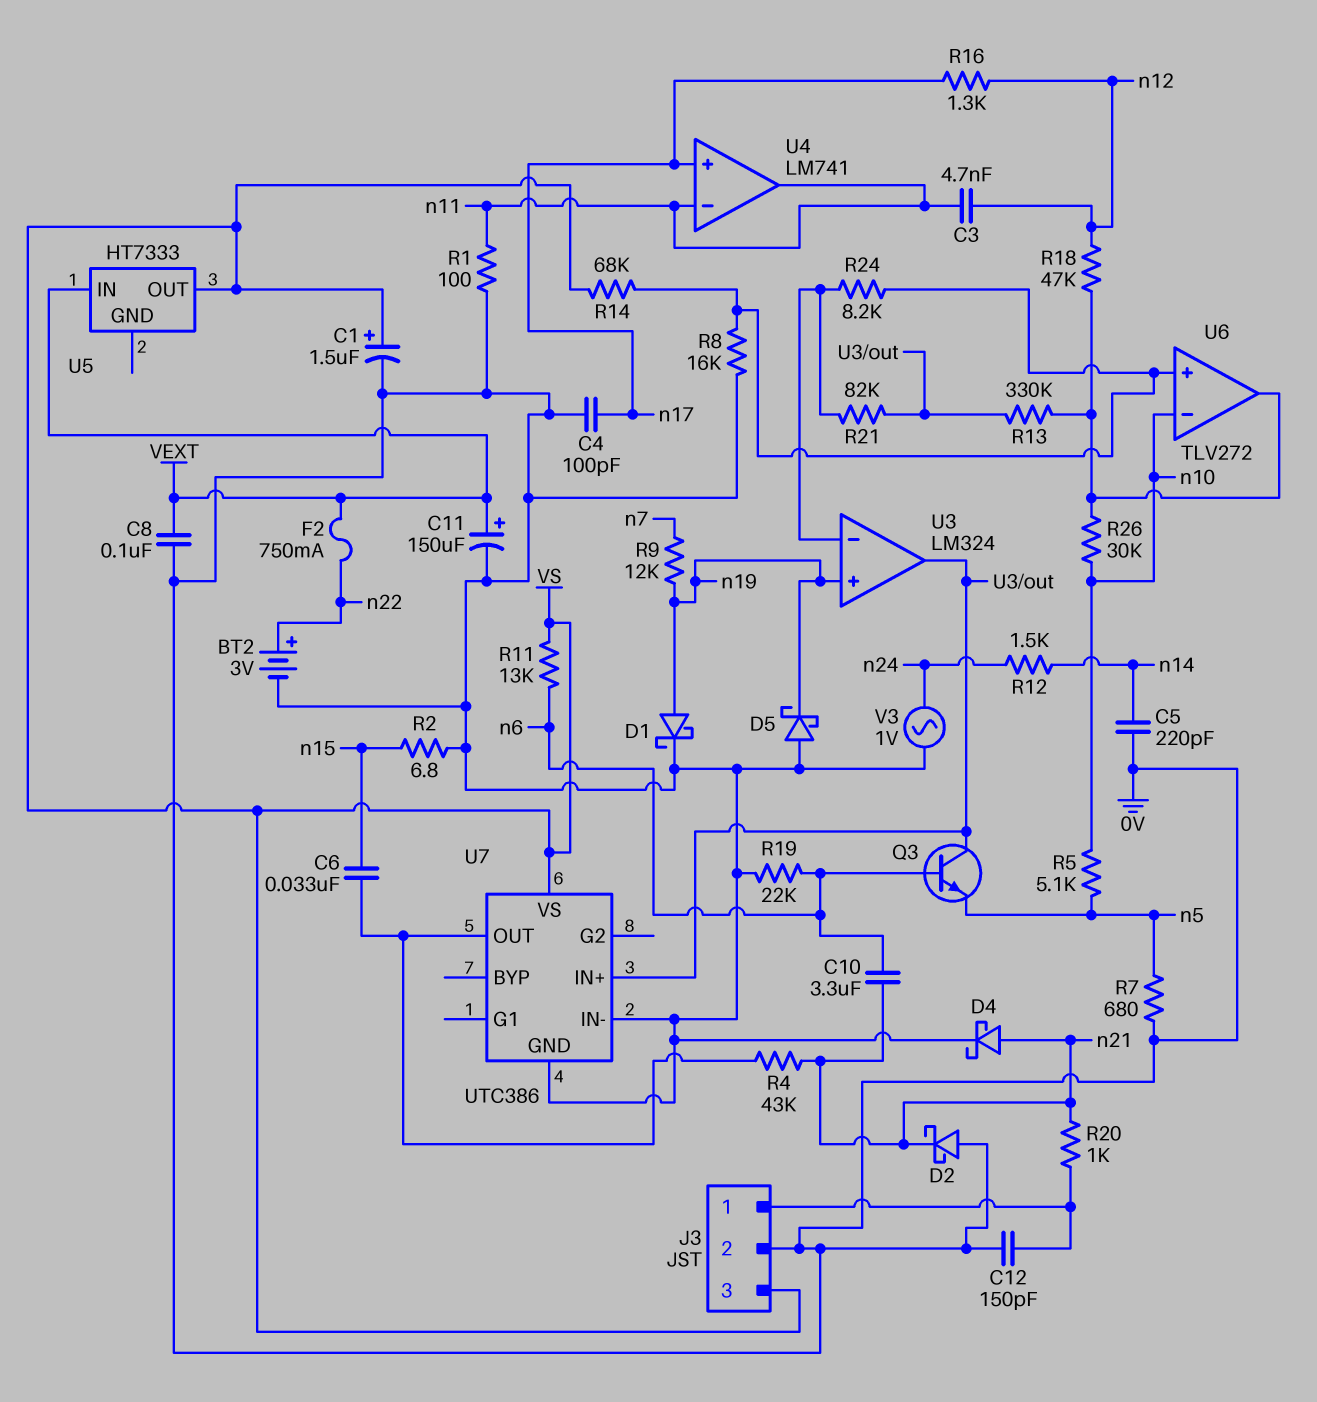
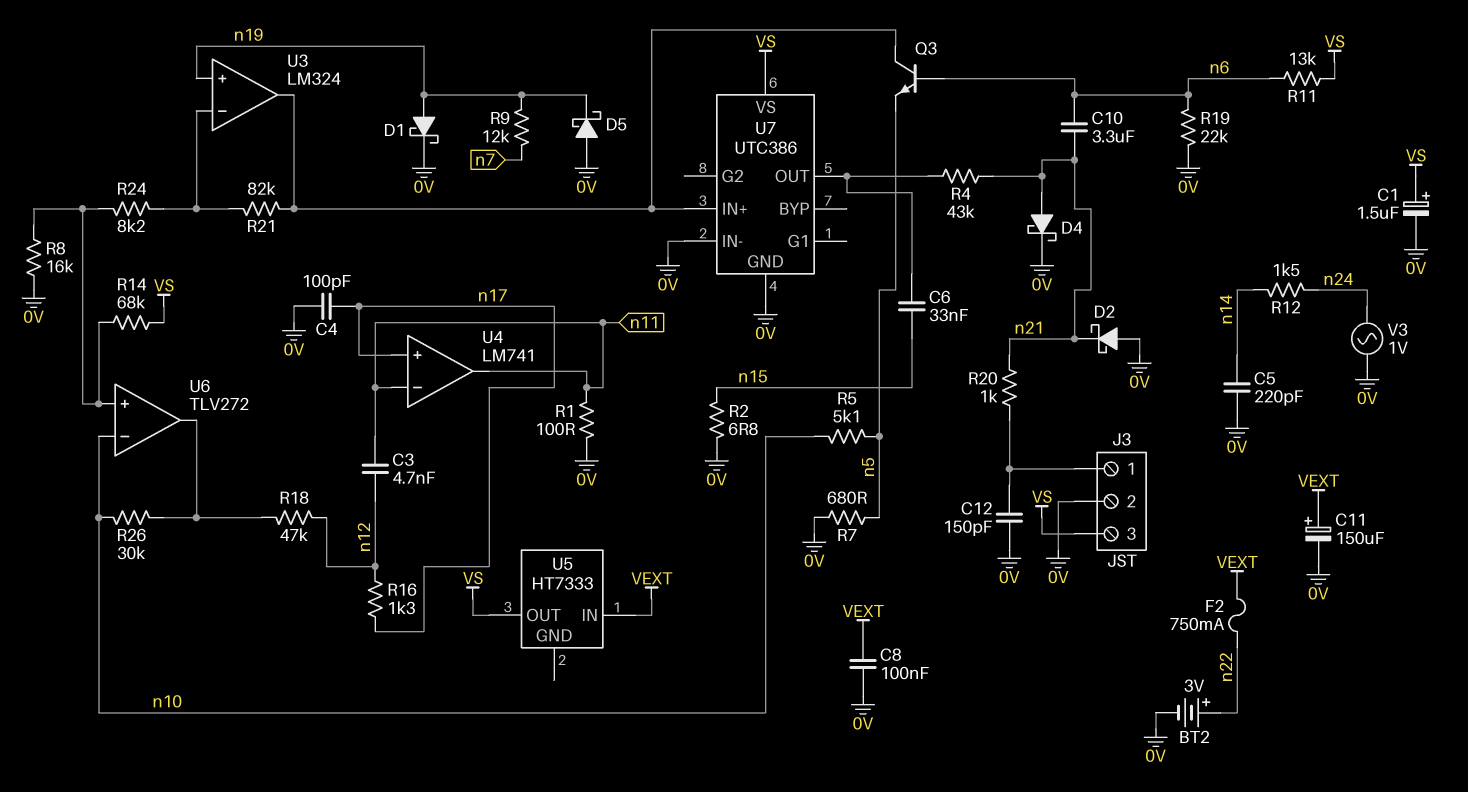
R13: 330k (U3/out, U6/out) -> none

